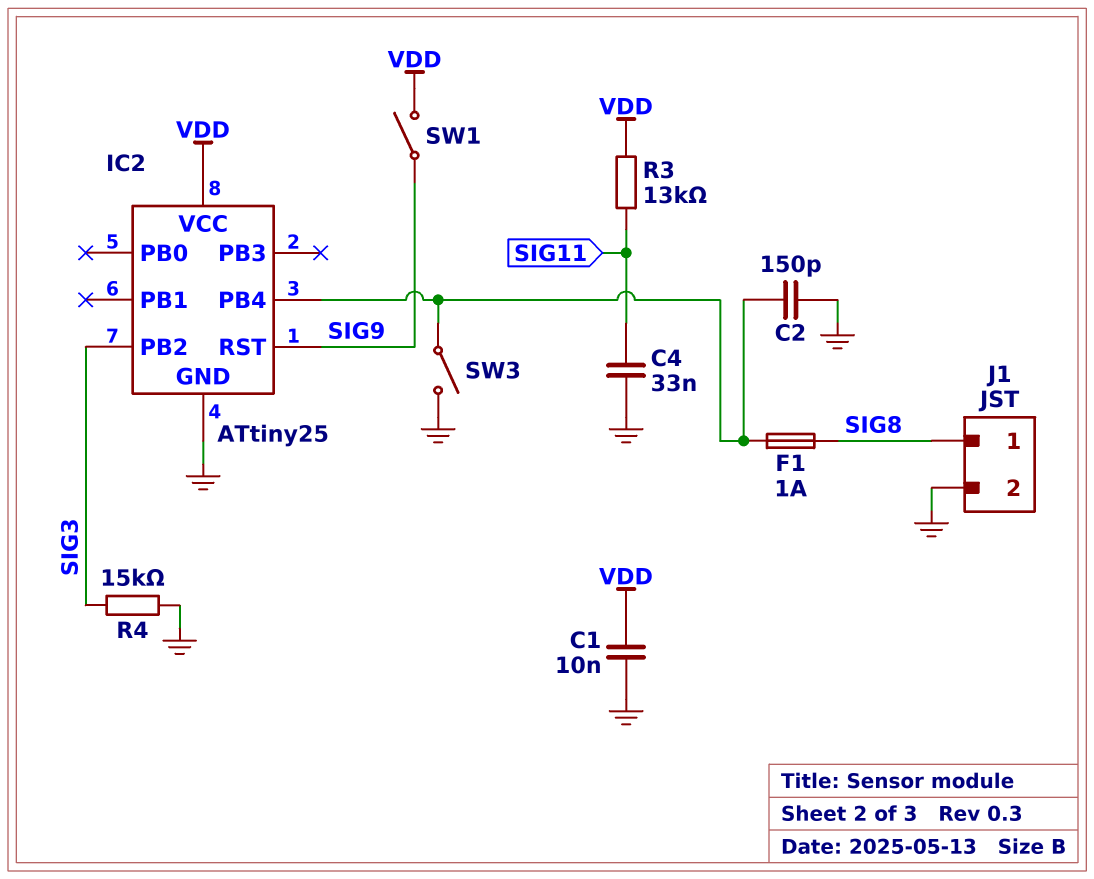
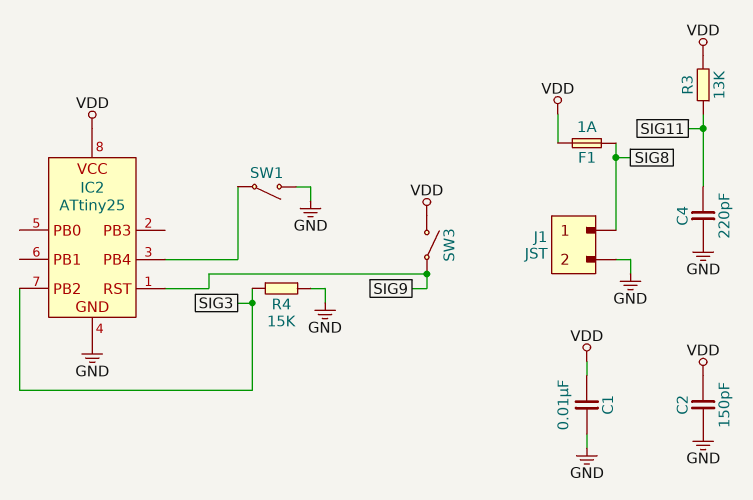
C2: 150pF (GND, IC2/PB4) -> 150pF (GND, VDD)
C4: 33nF (GND, SIG11) -> 220pF (GND, SIG11)
F1: 1A (IC2/PB4, SIG8) -> 1A (SIG8, VDD)
SW1: switch (SIG9, VDD) -> switch (GND, IC2/PB4)
SW3: switch (GND, IC2/PB4) -> switch (SIG9, VDD)

